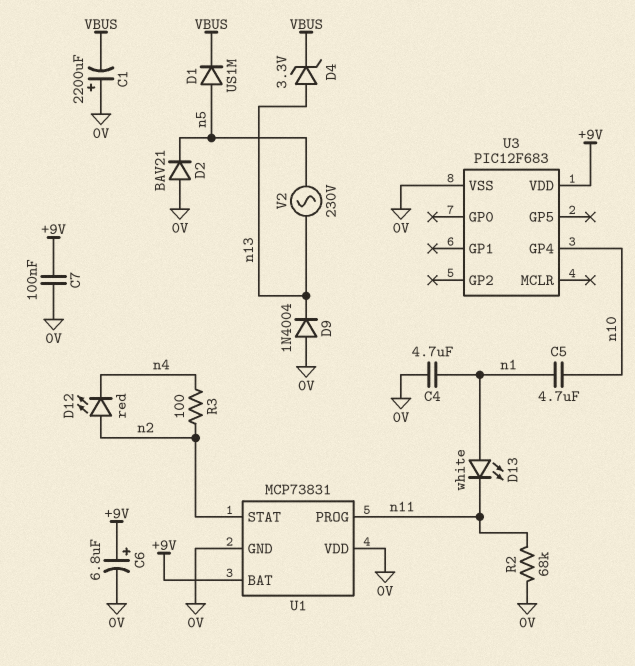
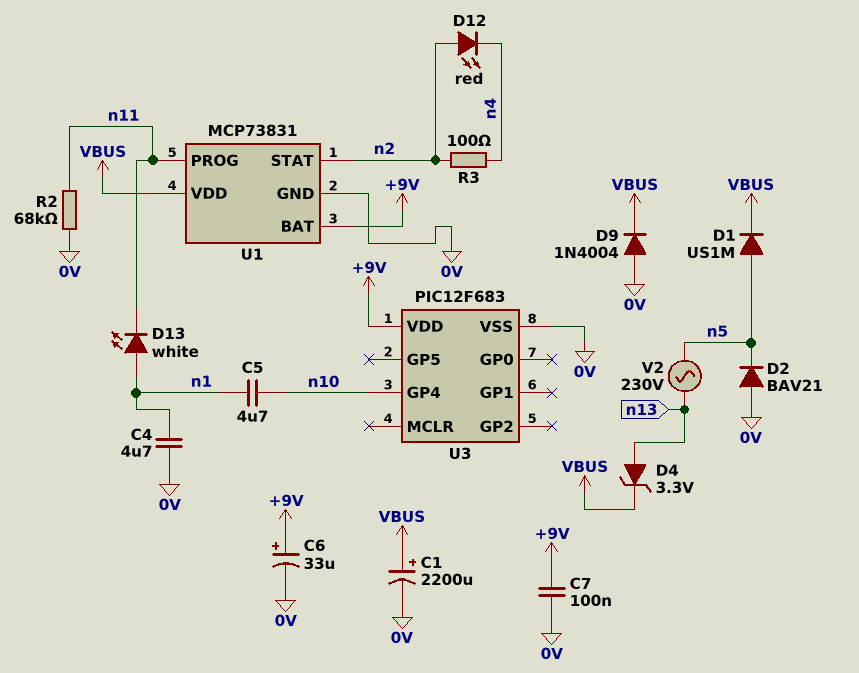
C1: 2200uF (plus 0V, minus VBUS) -> 2200uF (plus VBUS, minus 0V)
C6: 6.8uF (plus +9V, minus 0V) -> 33uF (plus +9V, minus 0V)
D9: diode 1N4004 (A 0V, K n13) -> diode 1N4004 (A 0V, K VBUS)
U1 pin VDD: 0V -> VBUS

